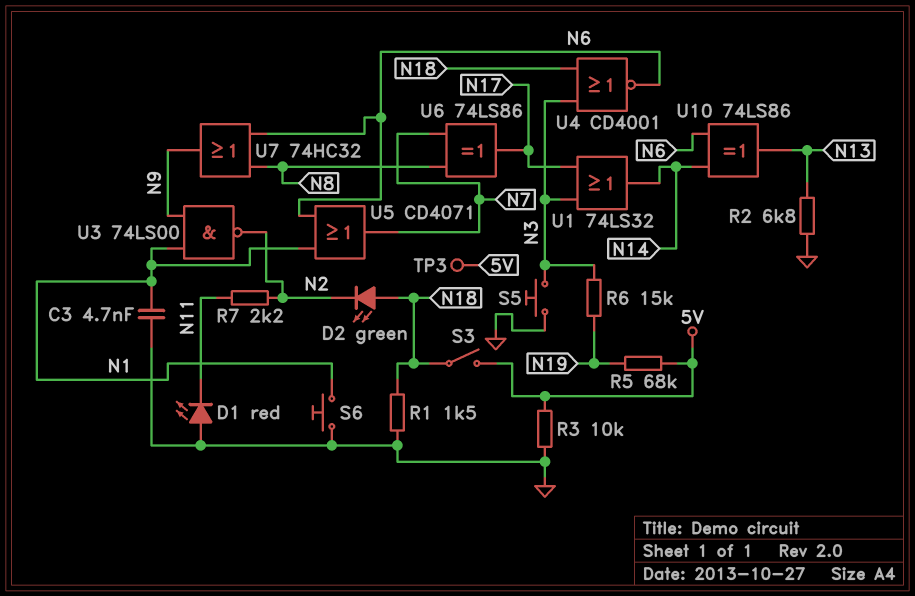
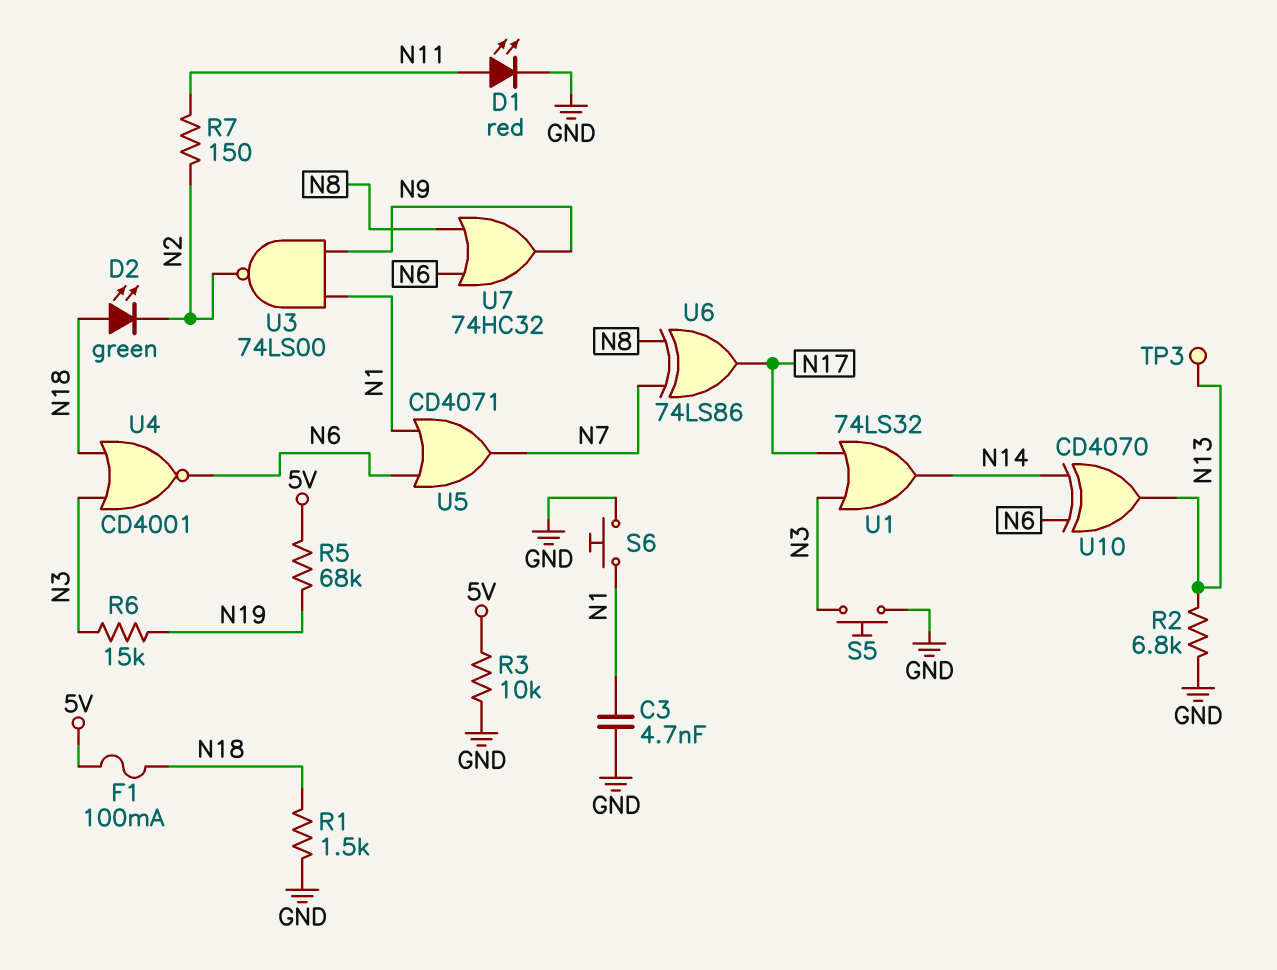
D1: LED red (A GND, K N11) -> LED red (A N11, K GND)
F1: none -> 100mA (5V, N18)
R7: 2.2k (N2, N11) -> 150 (N2, N11)
S3: switch (5V, N18) -> none
TP3: test point (5V) -> test point (N13)
U10: XOR 74LS86 (in N6, in N14, out N13) -> XOR CD4070 (in N6, in N14, out N13)

